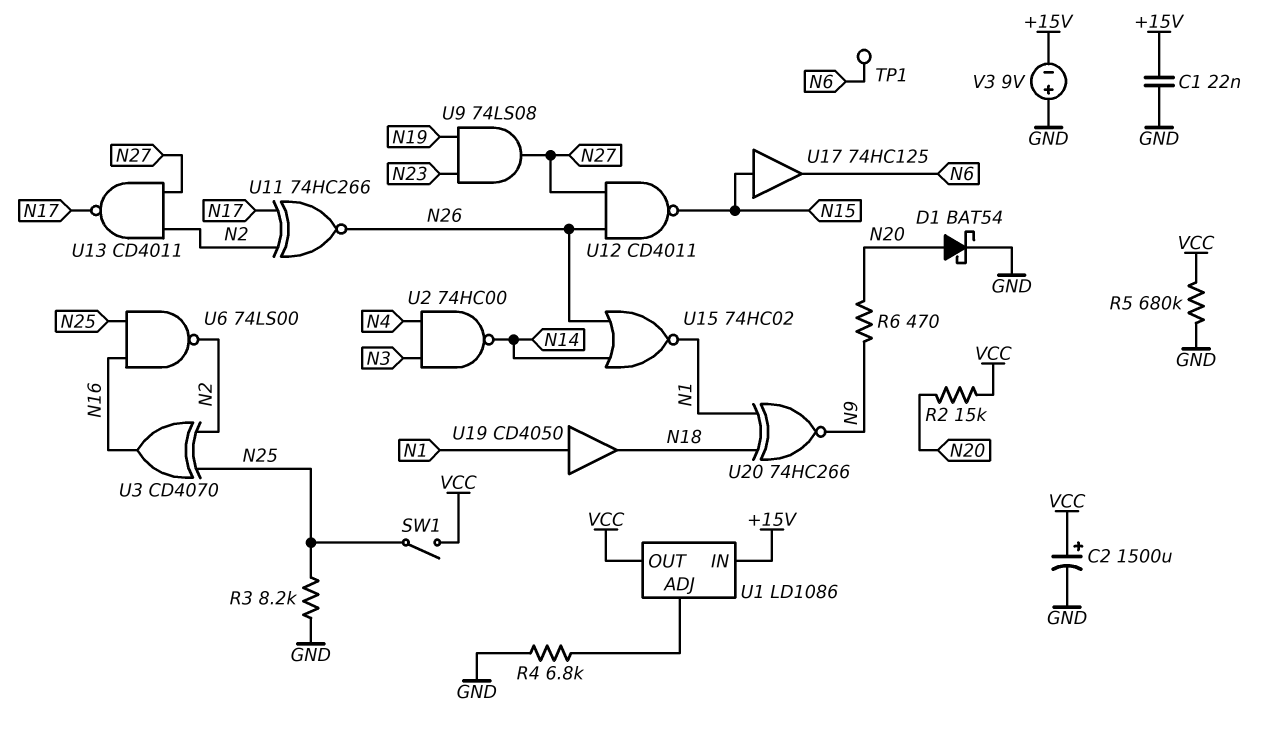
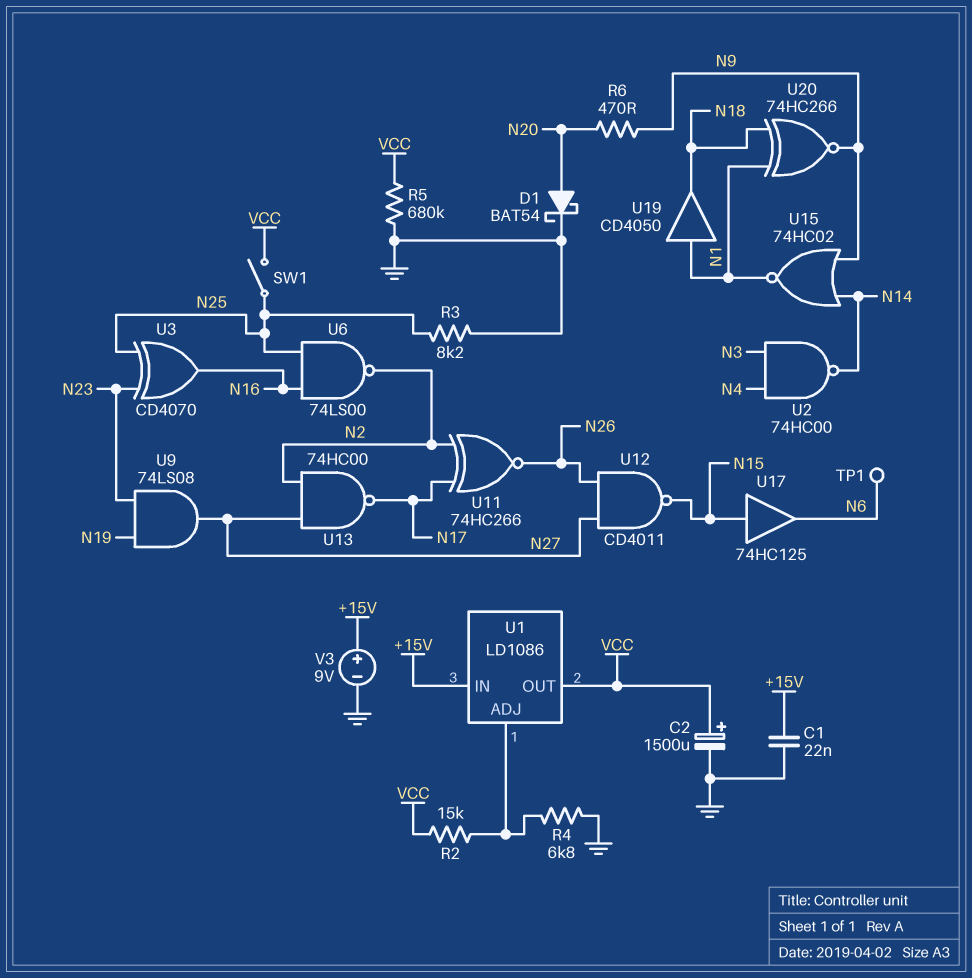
R2: 15k (N20, VCC) -> 15k (U1/ADJ, VCC)
U3: XOR CD4070 (in N2, in N25, out N16) -> XOR CD4070 (in N23, in N25, out N16)
U13: NAND CD4011 (in N2, in N27, out N17) -> NAND 74HC00 (in N2, in N27, out N17)
U15: NOR 74HC02 (in N14, in N26, out N1) -> NOR 74HC02 (in N9, in N14, out N1)
V3: 9V (plus GND, minus +15V) -> 9V (plus +15V, minus GND)

